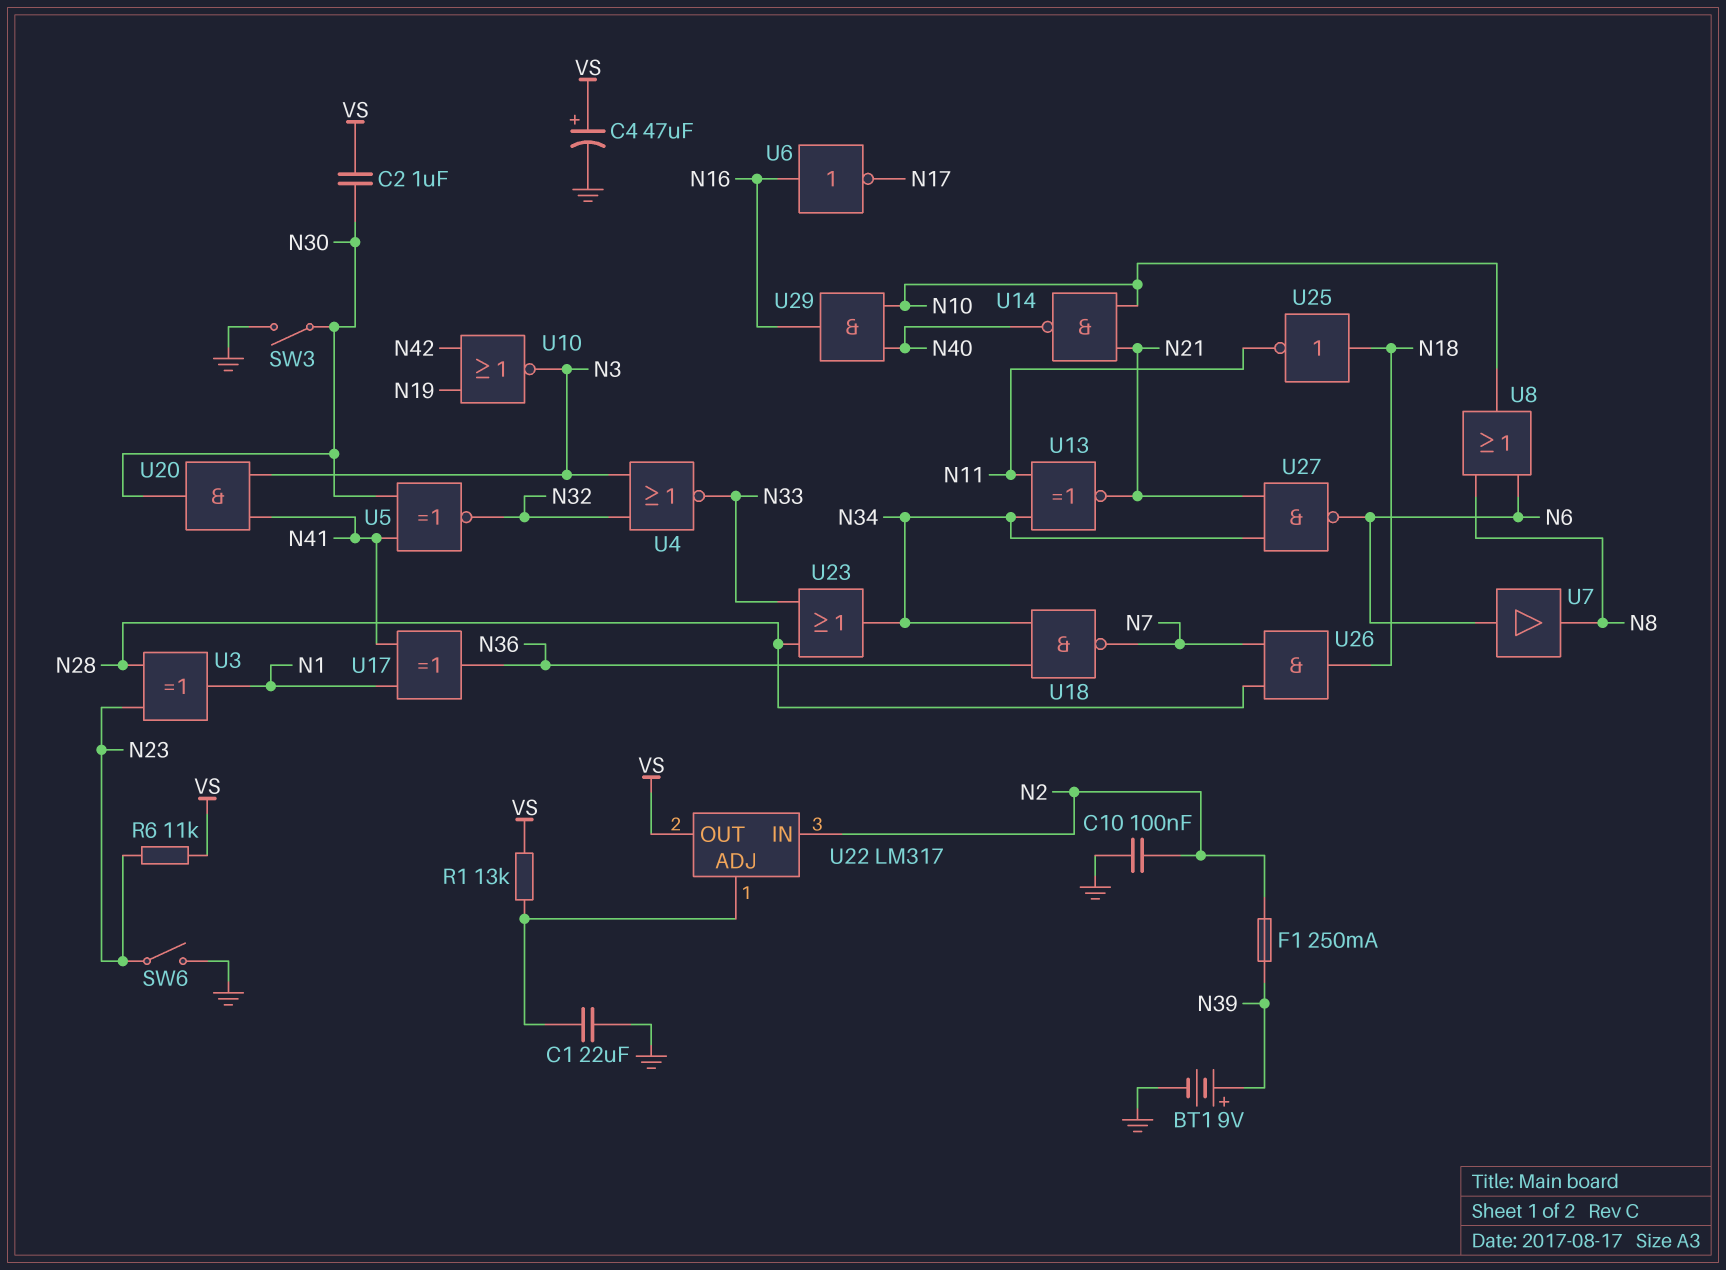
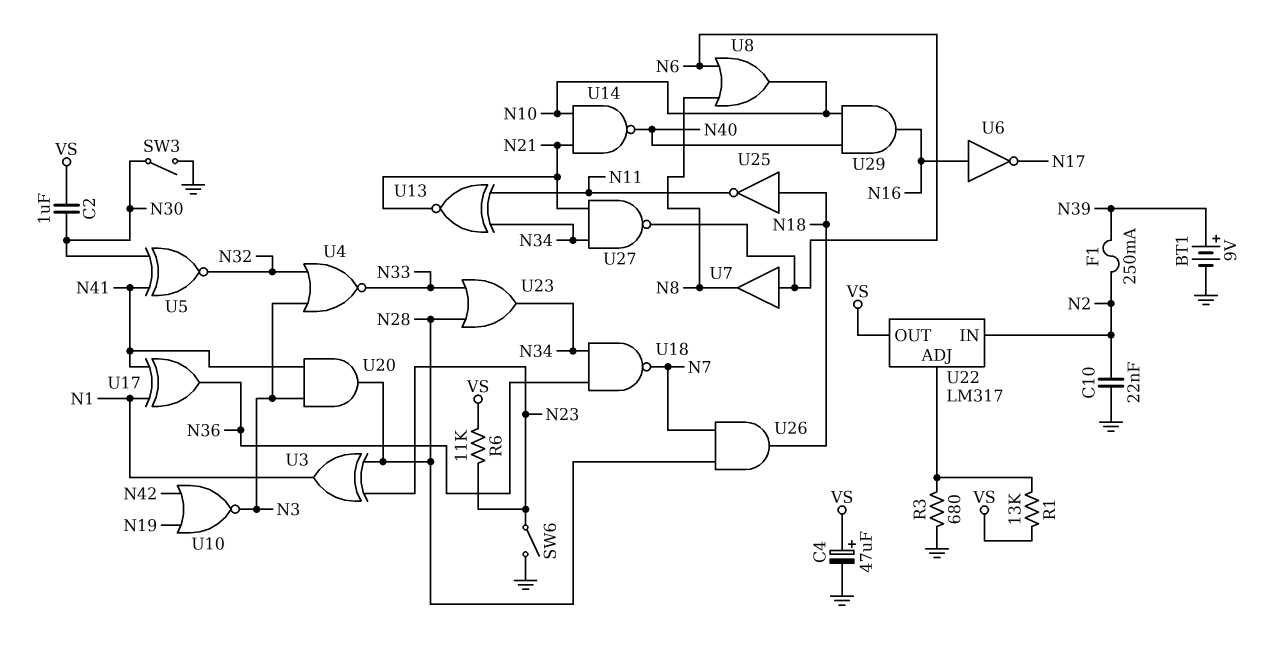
C1: 22uF (GND, U22/ADJ) -> none
C10: 100nF (GND, N2) -> 22nF (GND, N2)
R3: none -> 680 (GND, U22/ADJ)
U20: AND (in N3, in N41, out N30) -> AND (in N3, in N41, out N28)

